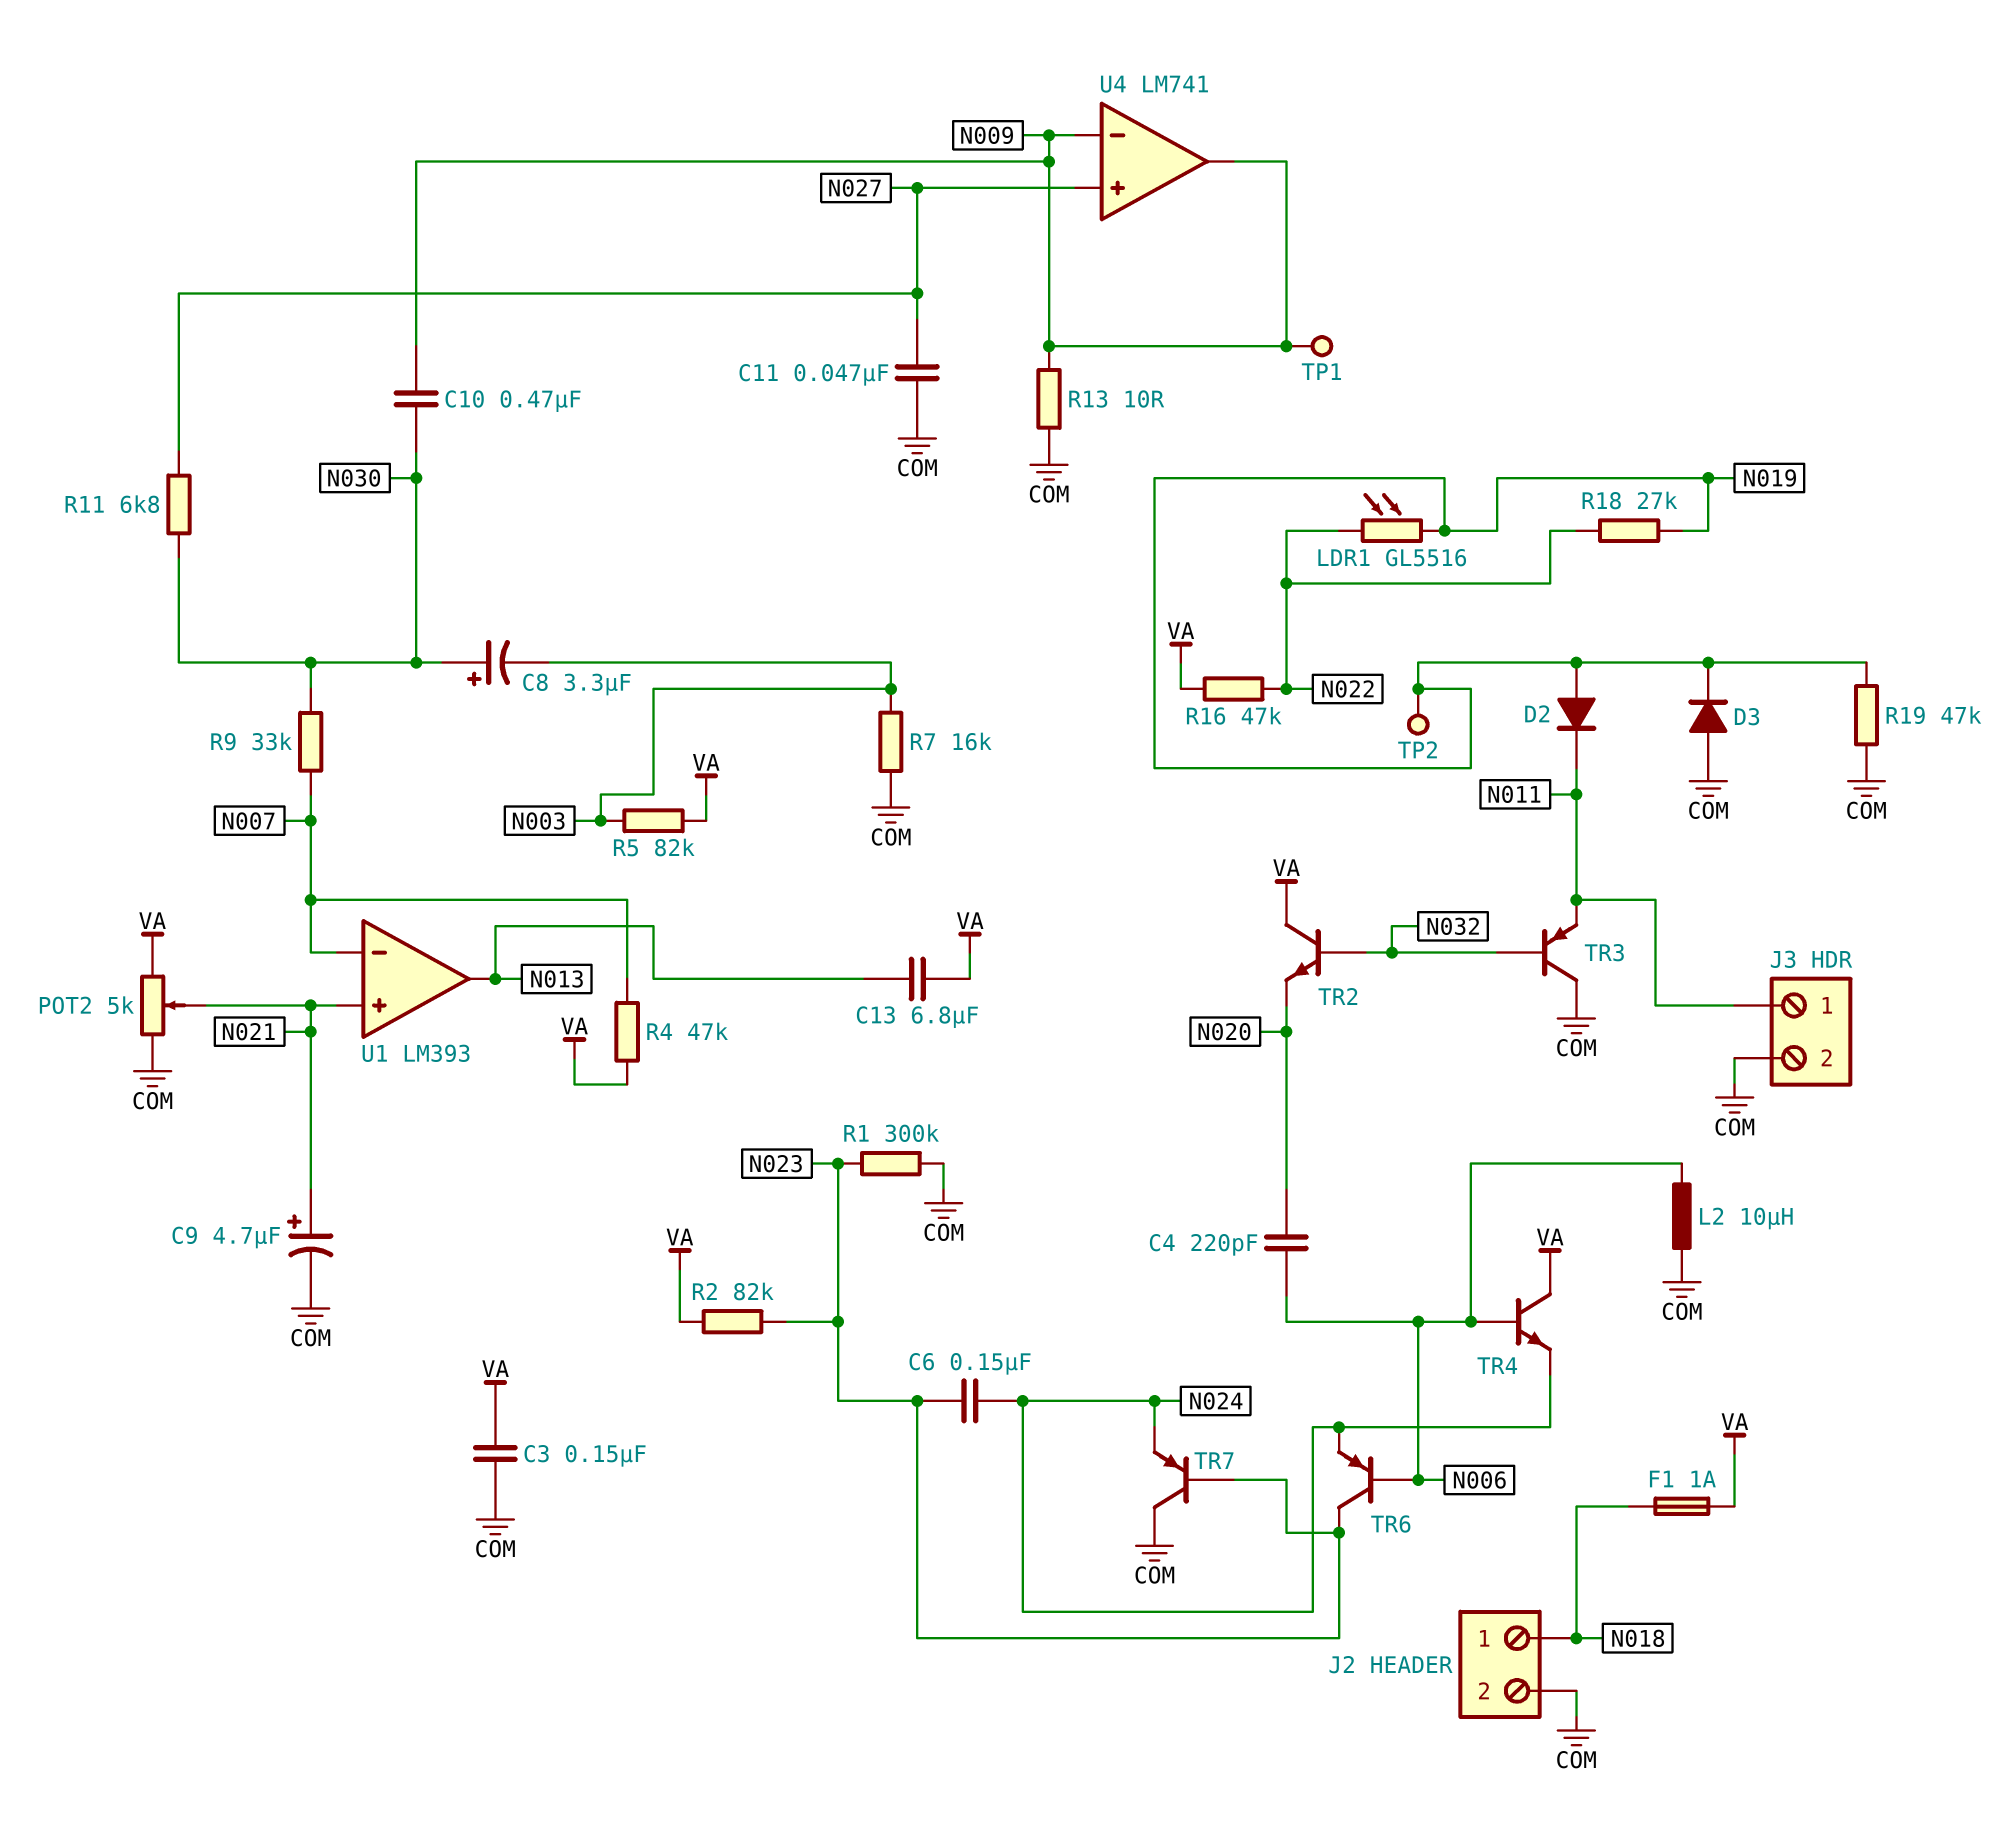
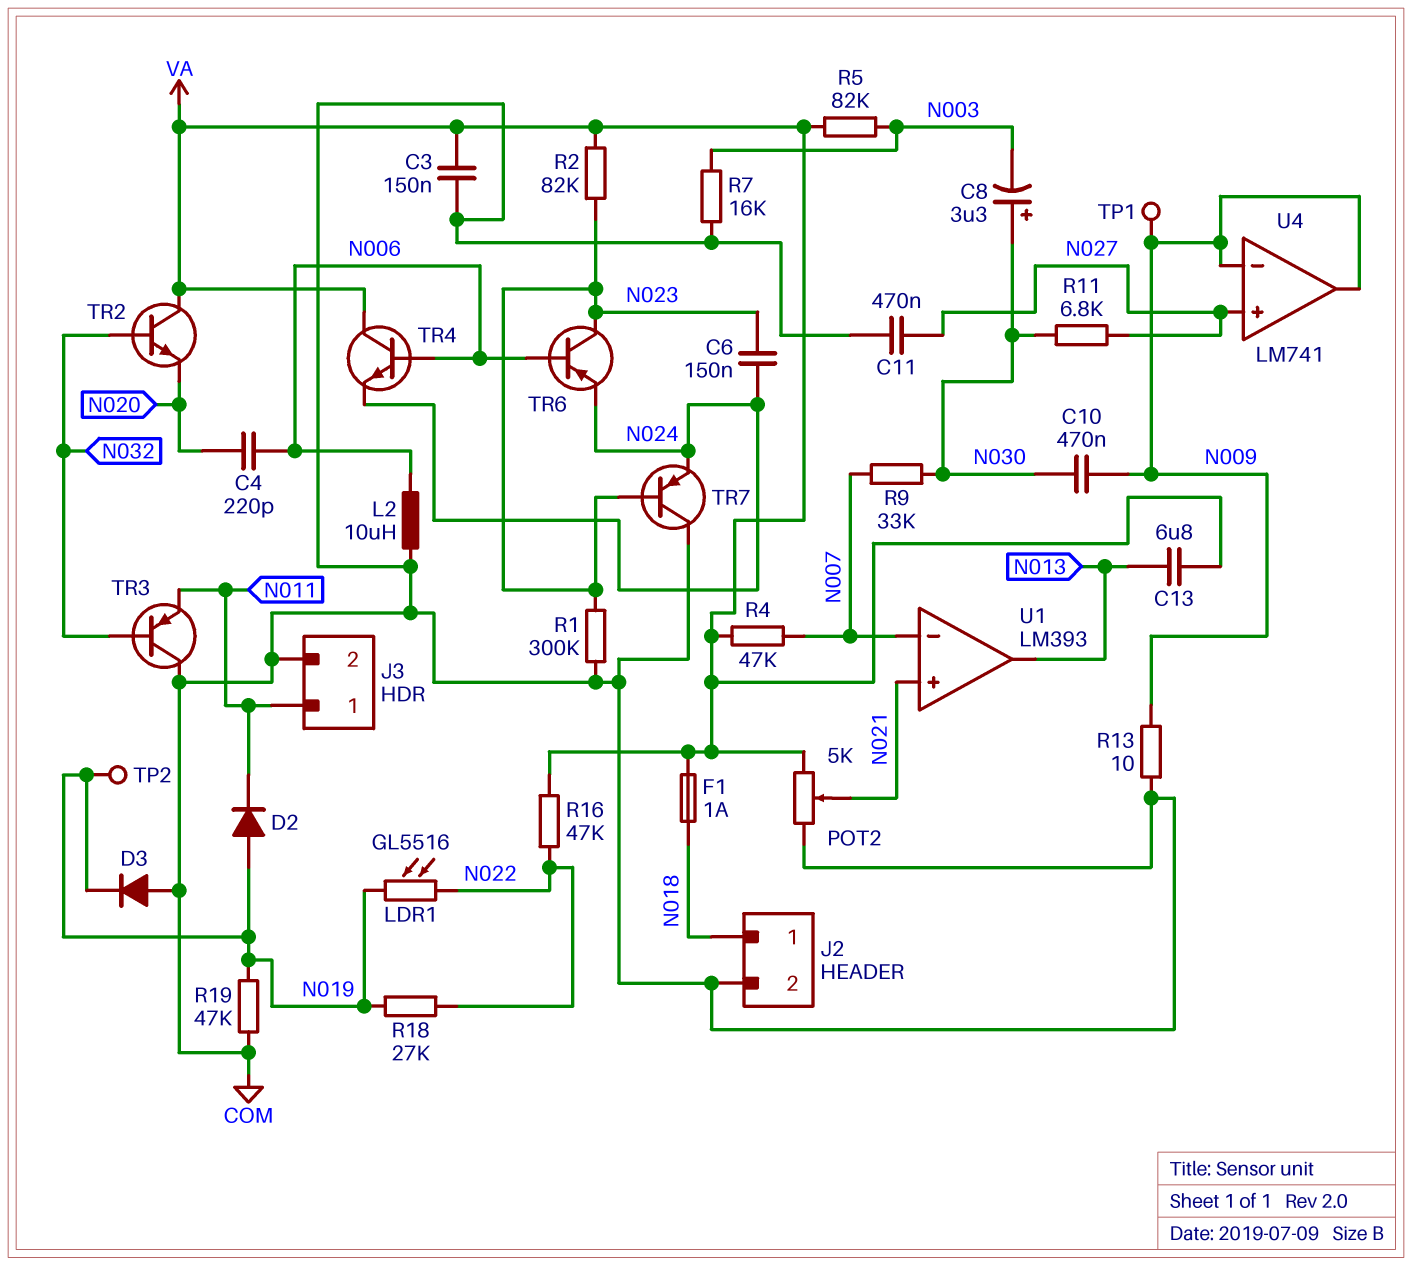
C9: 4.7uF (plus N021, minus COM) -> none
C11: 47nF (COM, N027) -> 470nF (COM, N027)

